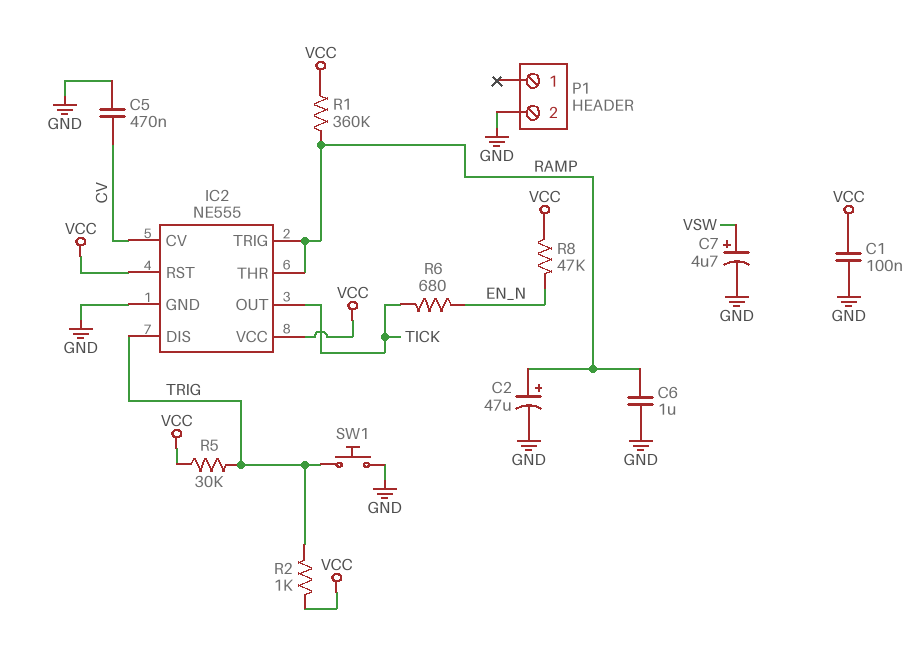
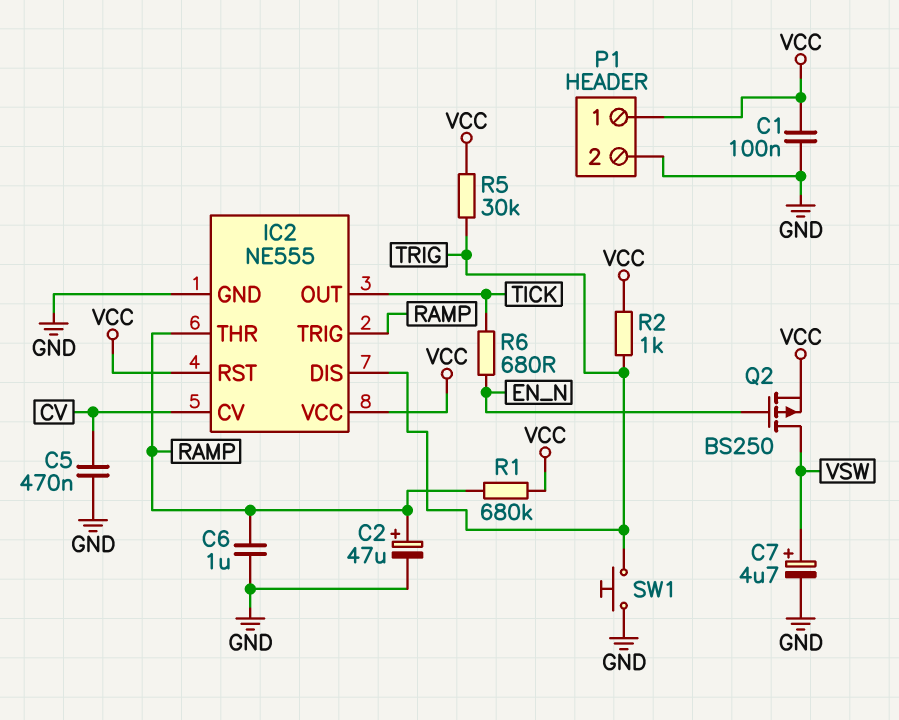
P1 pin 1: none -> VCC
Q2: none -> PMOS BS250 (G EN_N, D VSW, S VCC)
R1: 360k (RAMP, VCC) -> 680k (RAMP, VCC)
R8: 47k (EN_N, VCC) -> none

